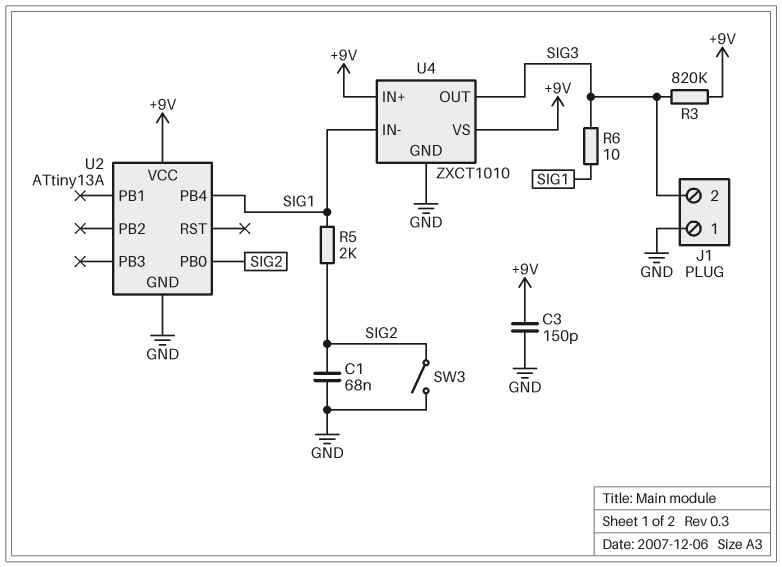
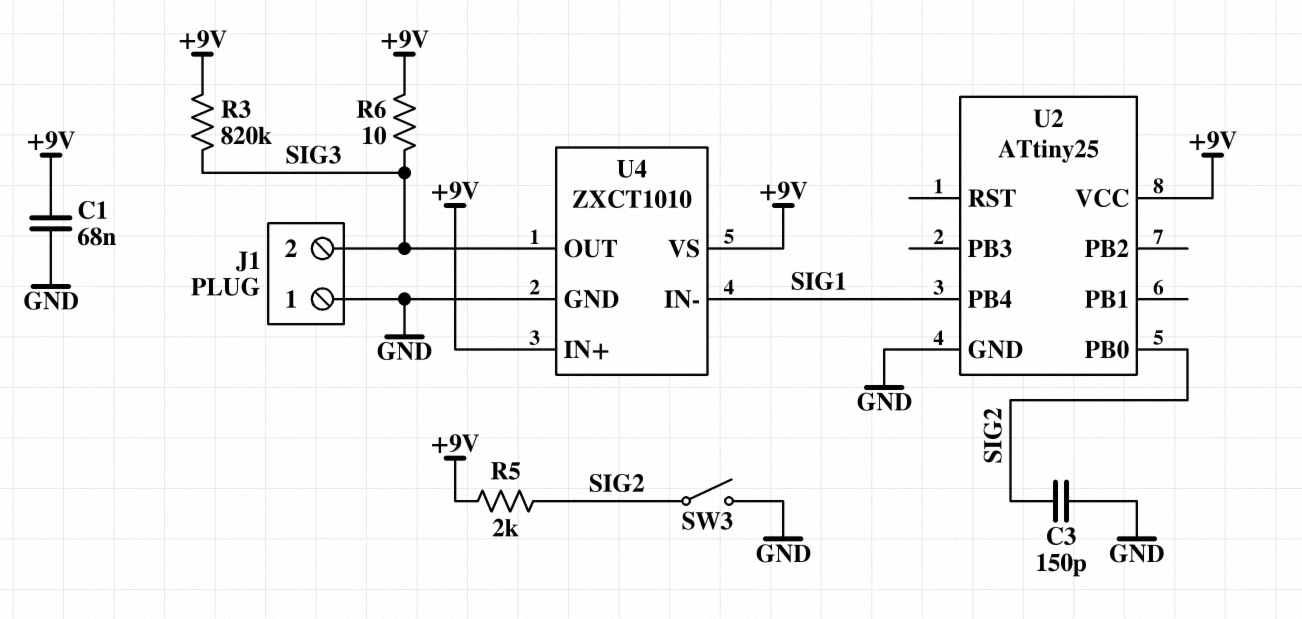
C1: 68nF (GND, SIG2) -> 68nF (+9V, GND)
C3: 150pF (+9V, GND) -> 150pF (GND, SIG2)
R5: 2k (SIG1, SIG2) -> 2k (+9V, SIG2)
R6: 10 (SIG1, SIG3) -> 10 (+9V, SIG3)
U2: ATtiny13A -> ATtiny25

